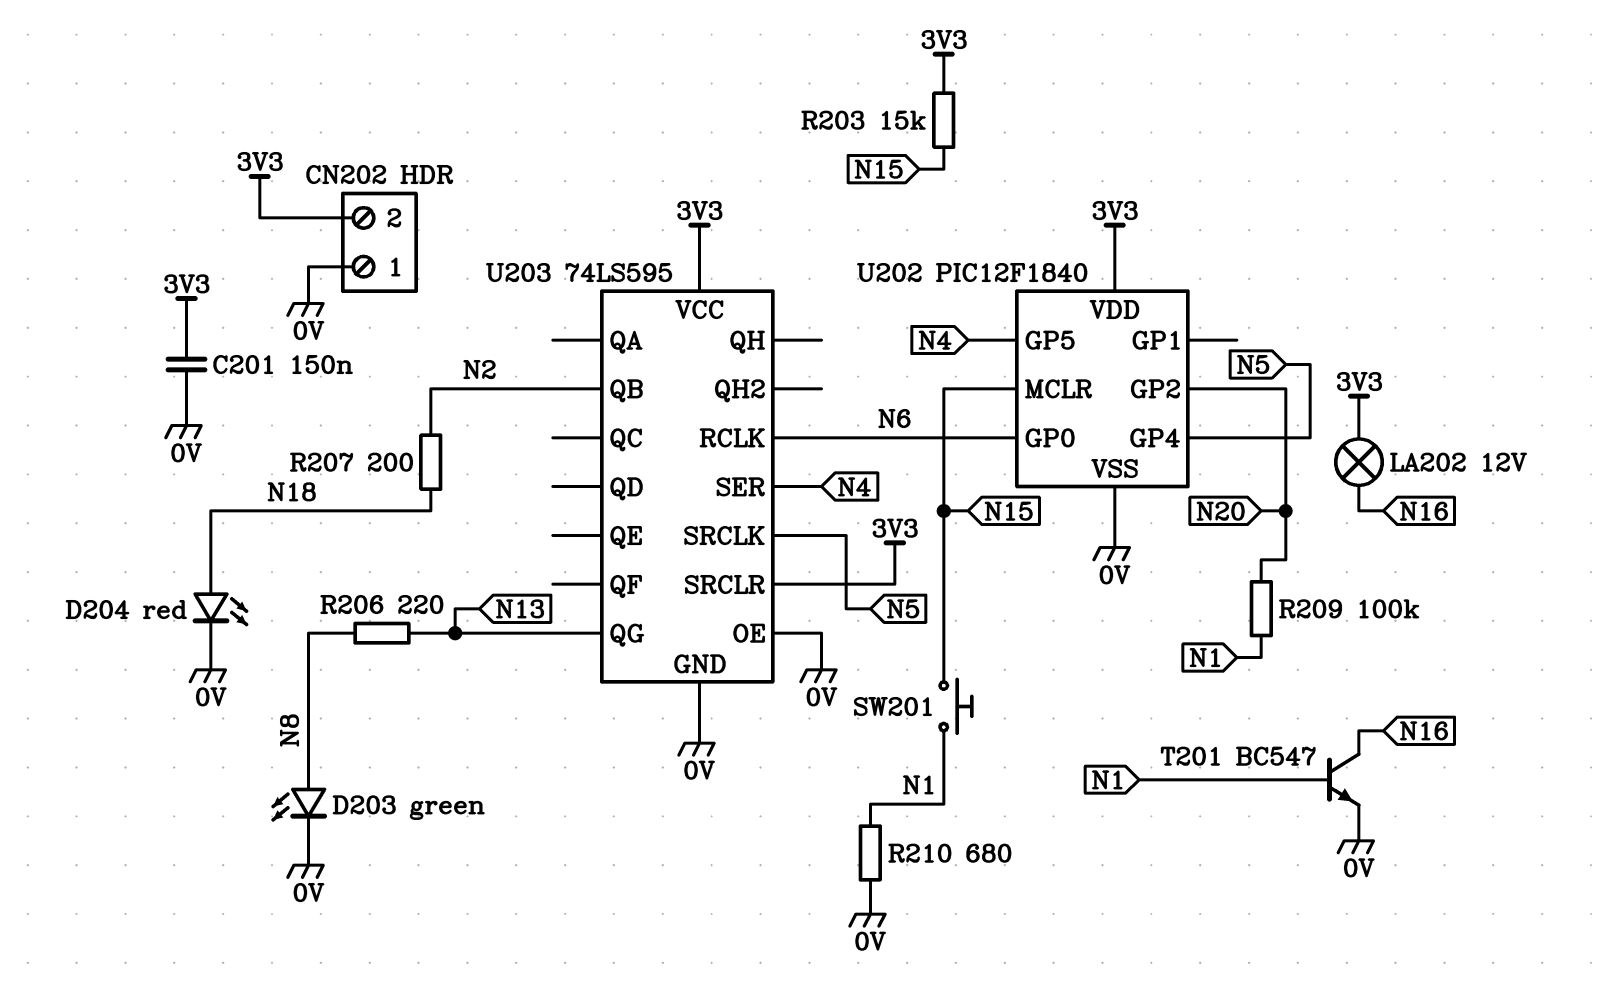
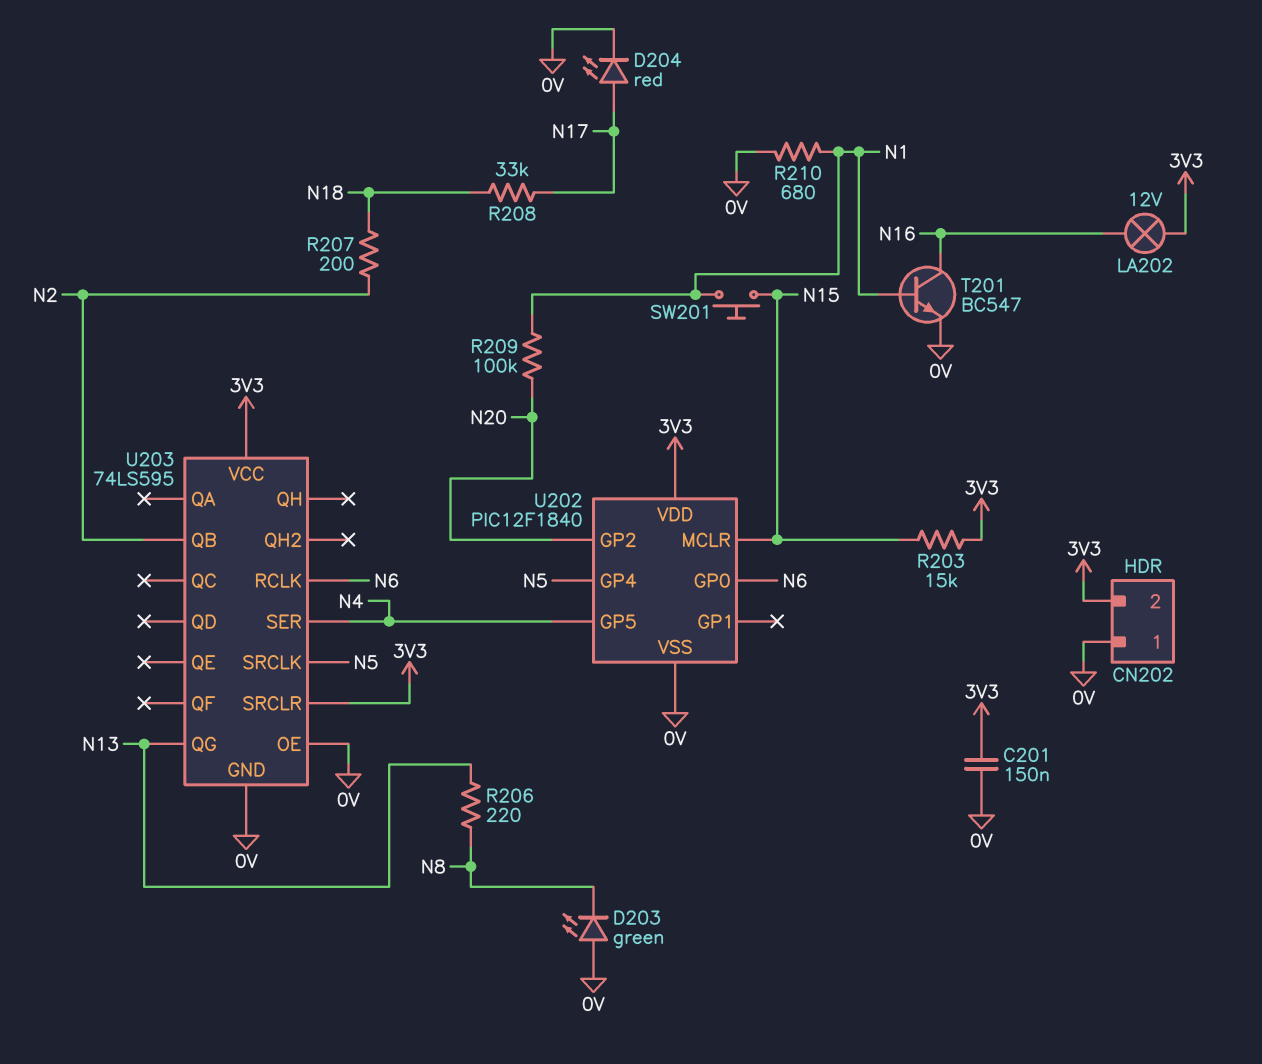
D203: LED green (A N8, K 0V) -> LED green (A 0V, K N8)
D204: LED red (A N18, K 0V) -> LED red (A N17, K 0V)
R208: none -> 33k (N17, N18)

